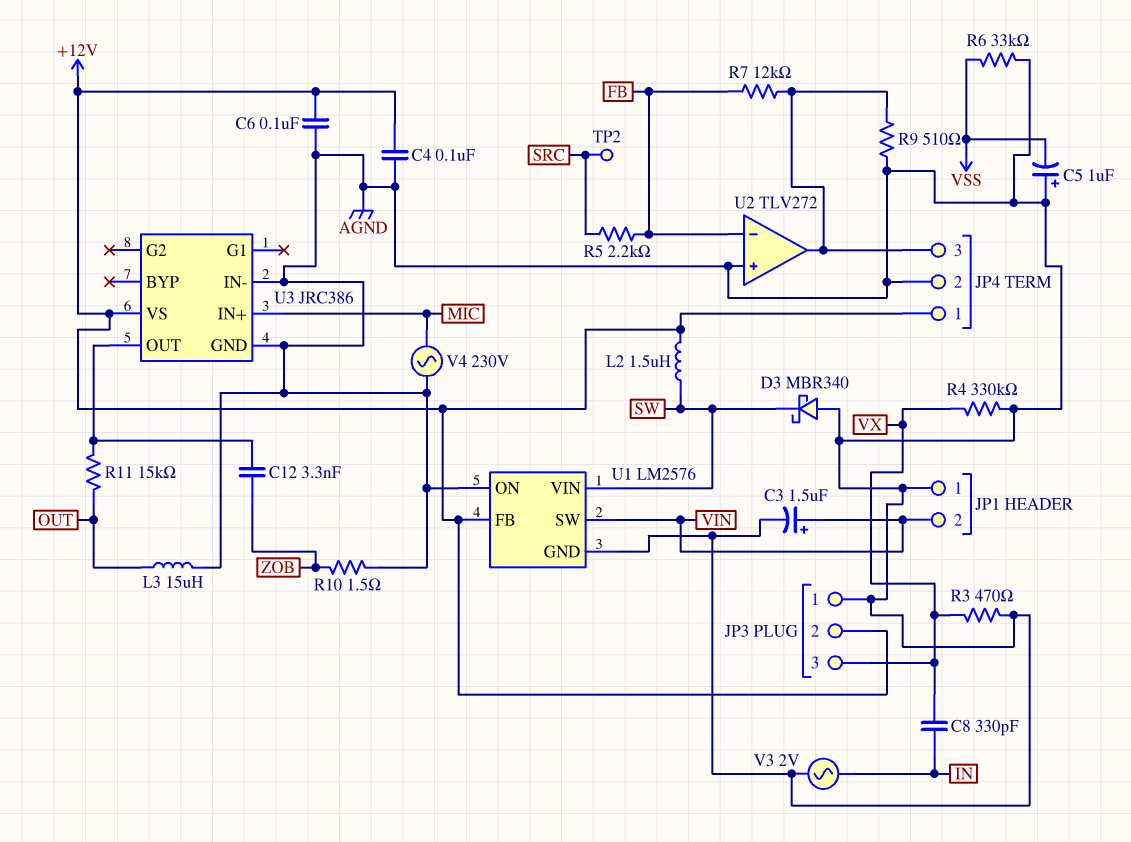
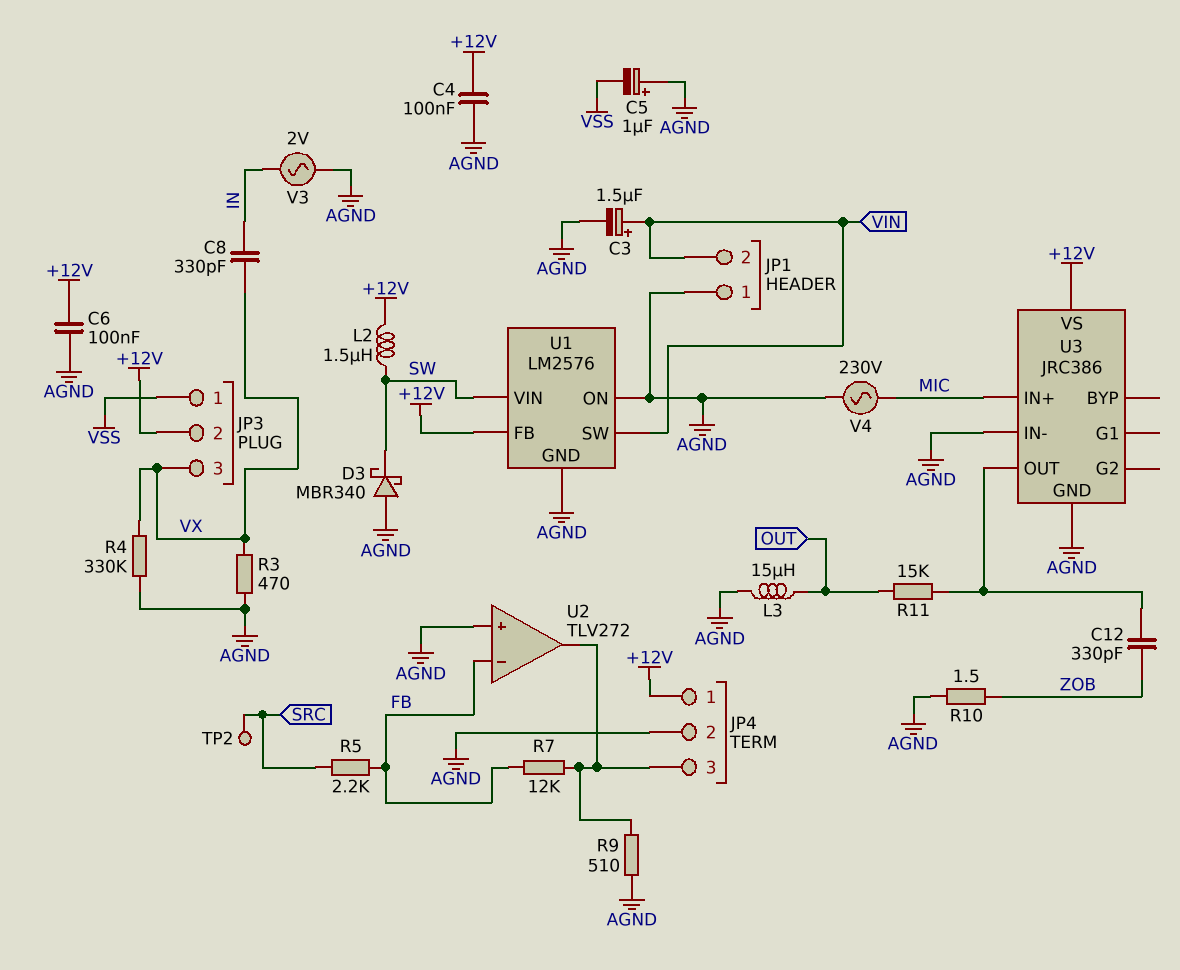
C12: 3.3nF (U3/OUT, ZOB) -> 330pF (U3/OUT, ZOB)
JP3 pin 1: AGND -> VSS
R6: 33k (AGND, VSS) -> none

